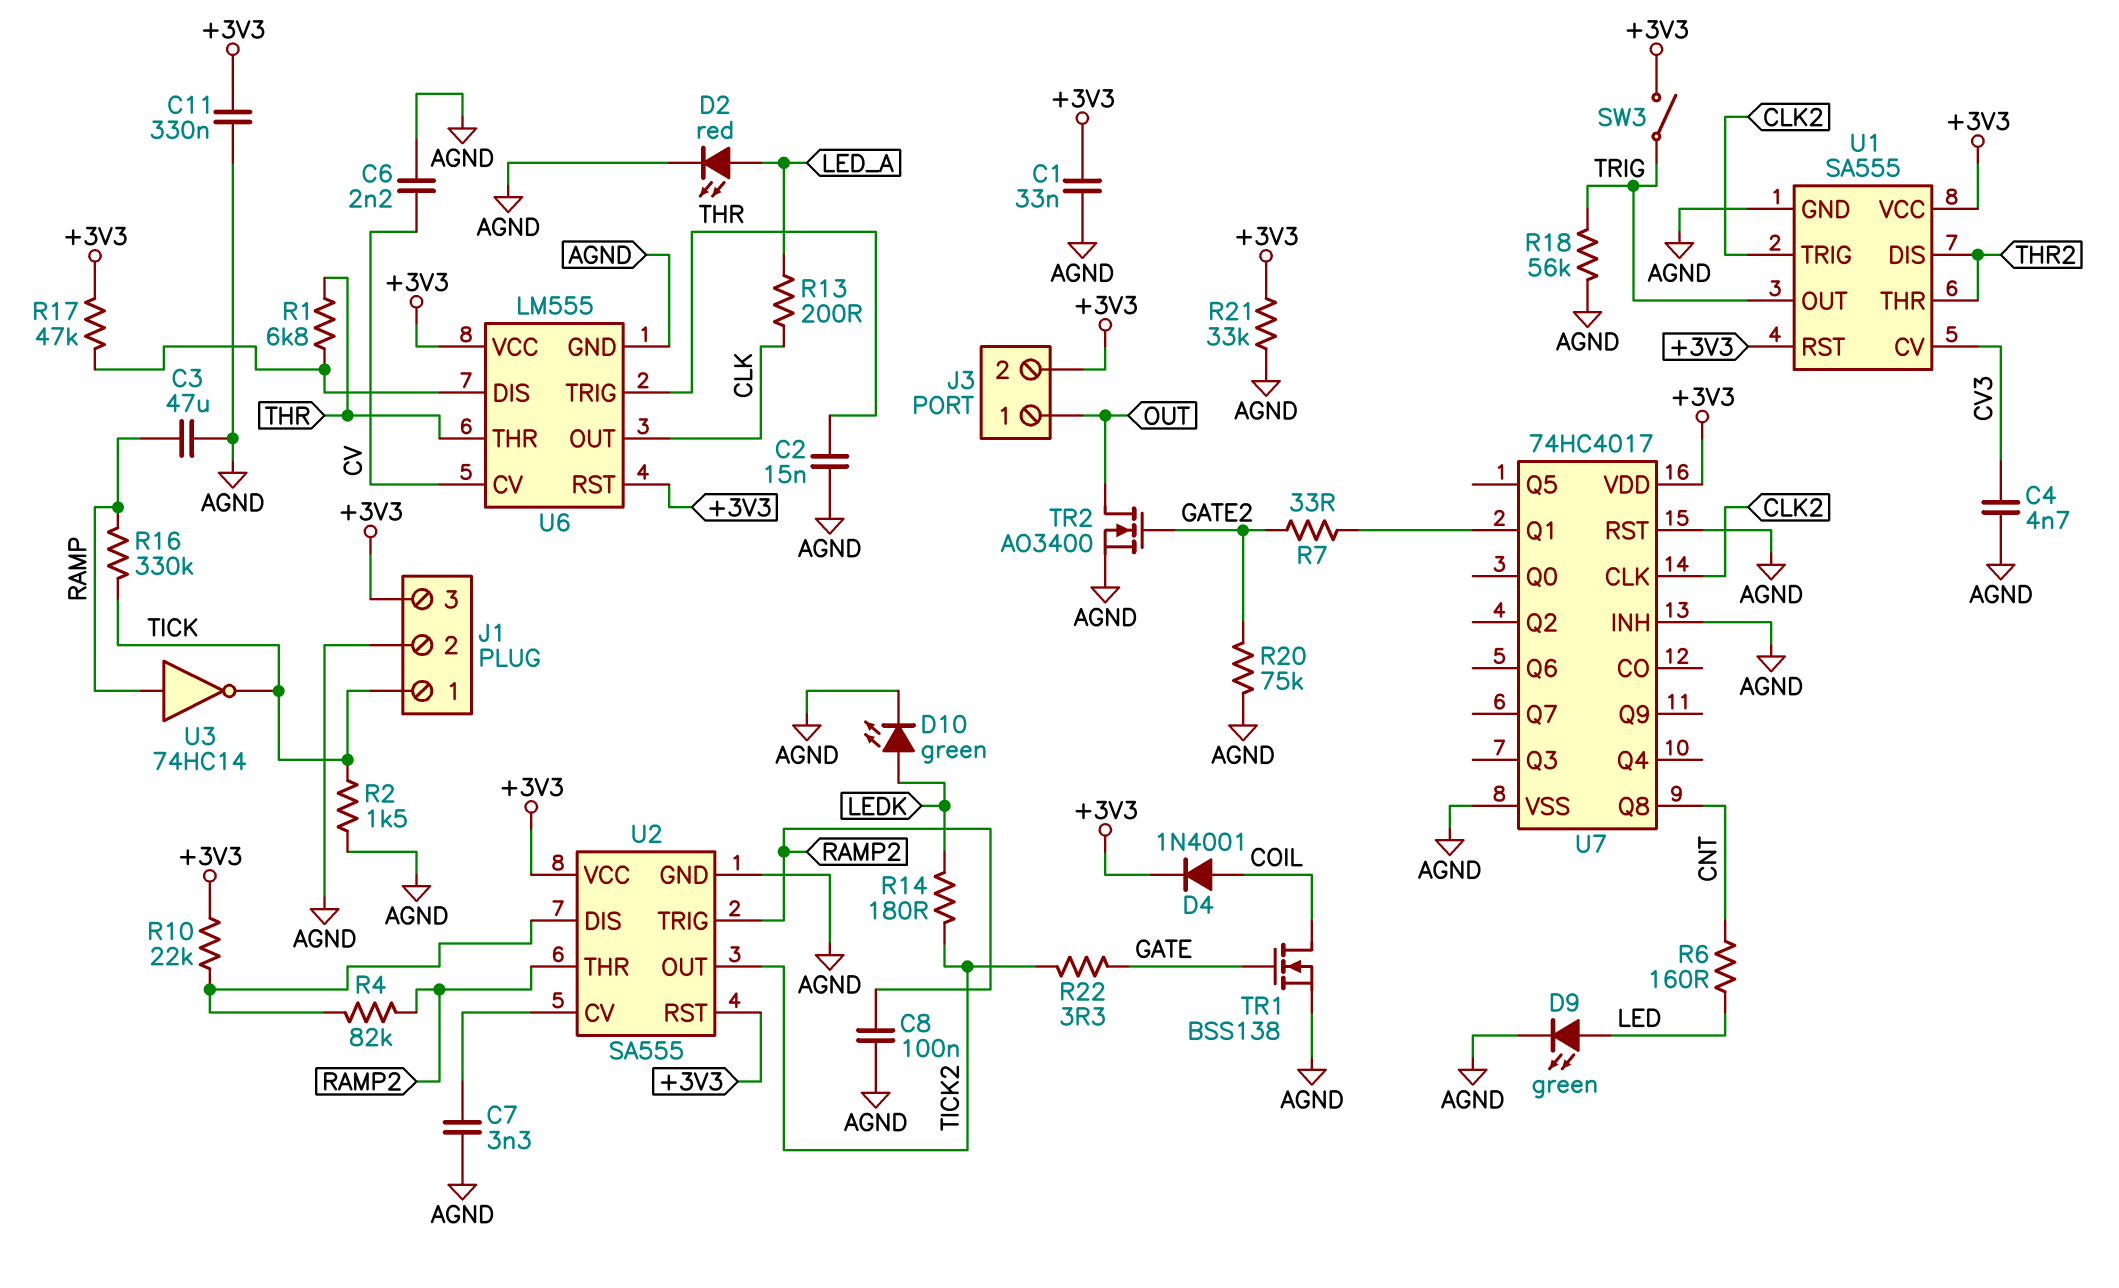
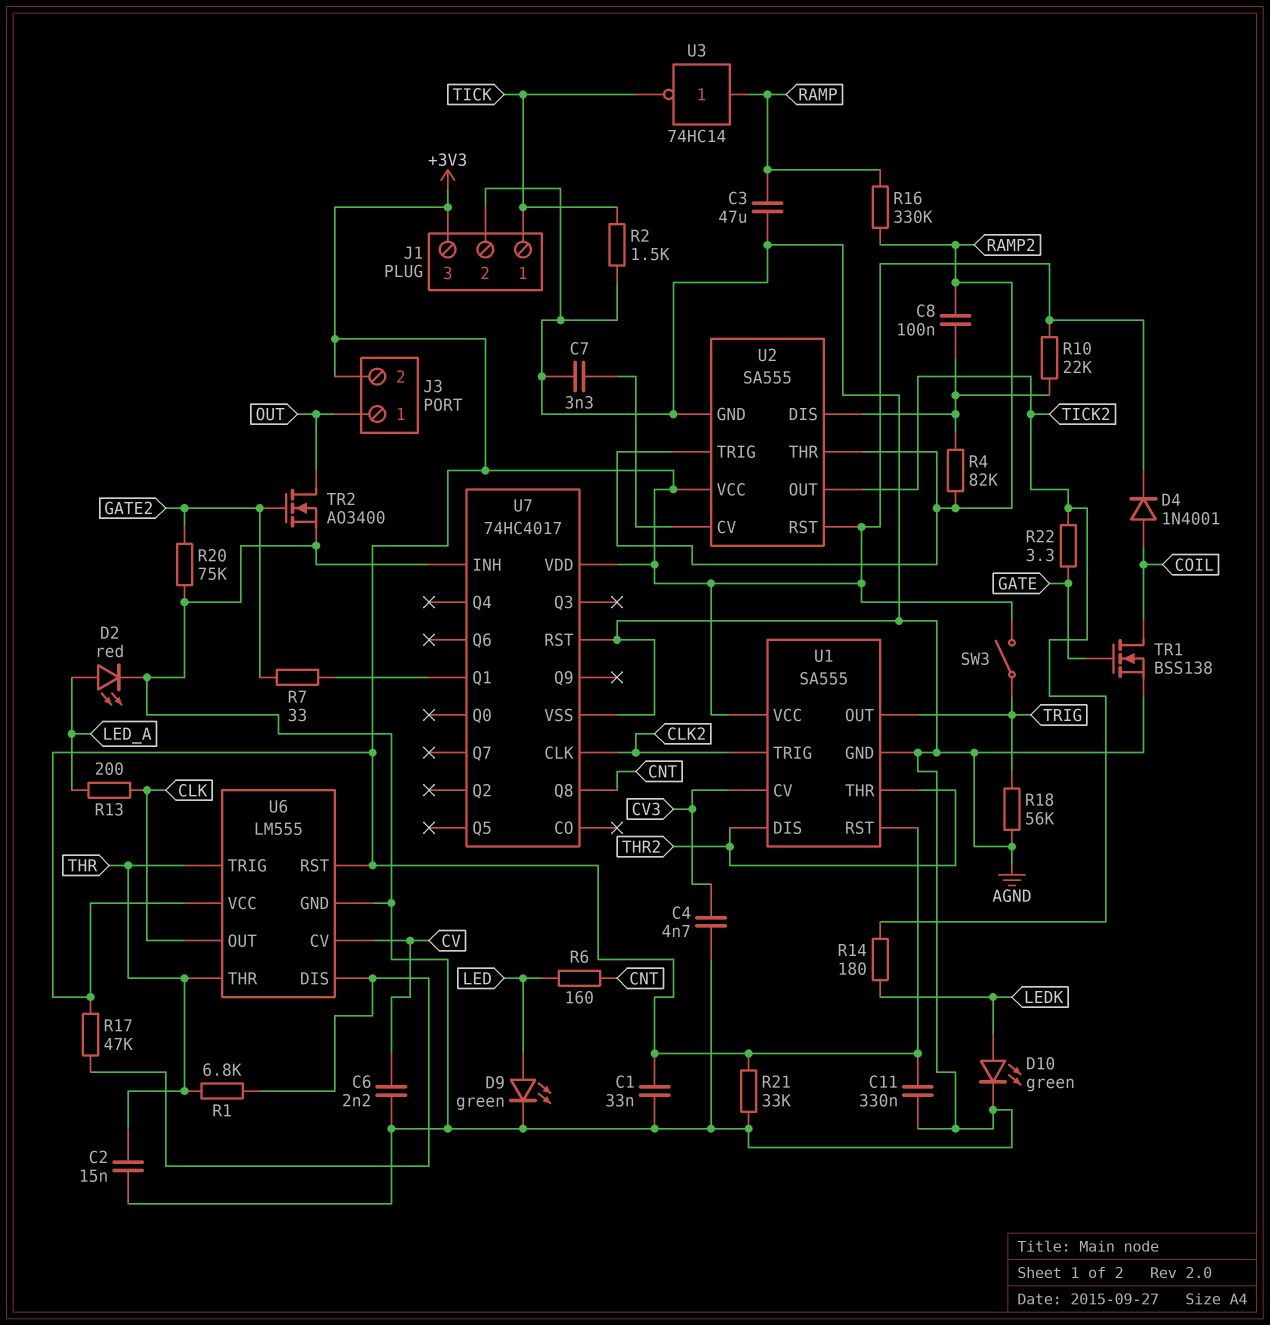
C8: 100nF (AGND, RAMP2) -> 100nF (RAMP2, U2/DIS)
R16: 330k (RAMP, TICK) -> 330k (RAMP, RAMP2)

